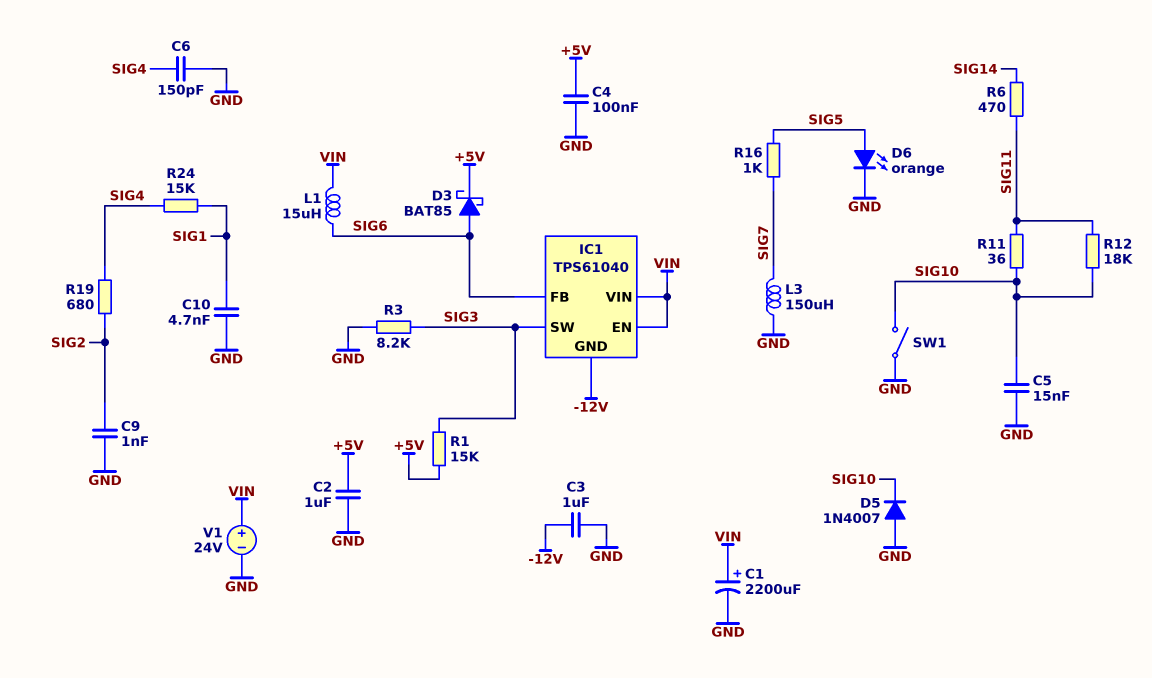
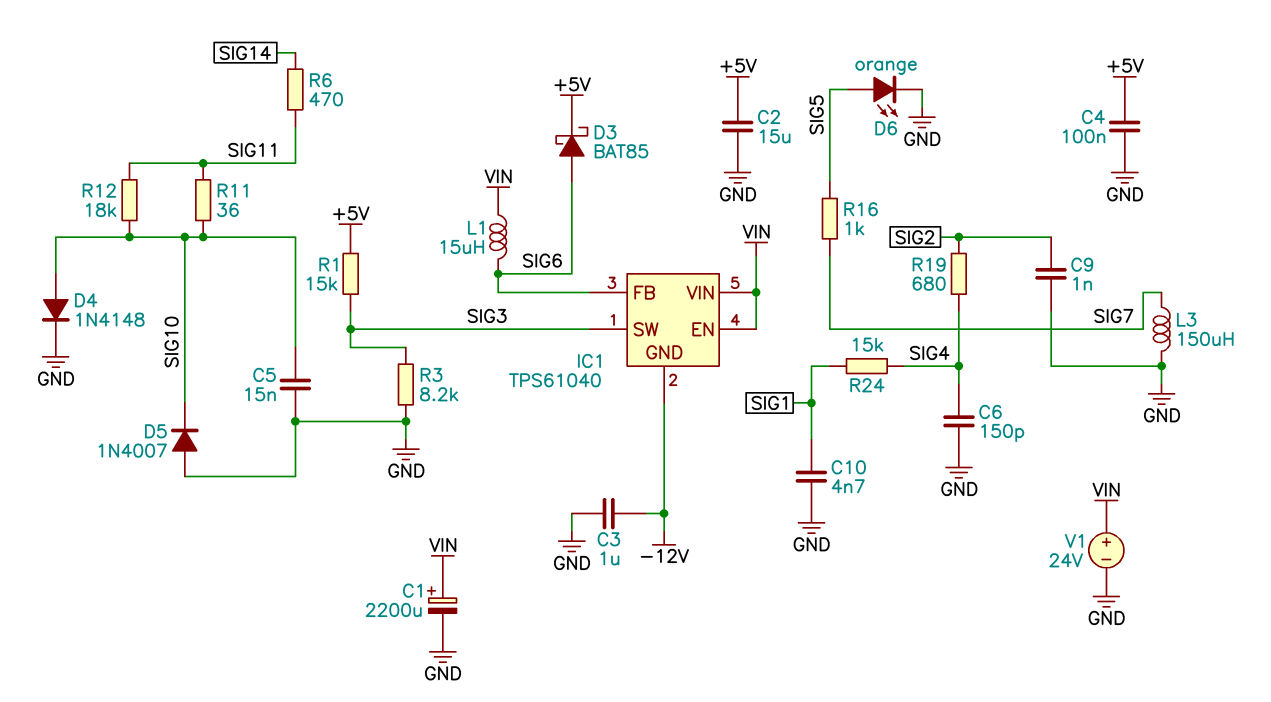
C2: 1uF (+5V, GND) -> 15uF (+5V, GND)
D4: none -> diode 1N4148 (A SIG10, K GND)
SW1: switch (GND, SIG10) -> none

